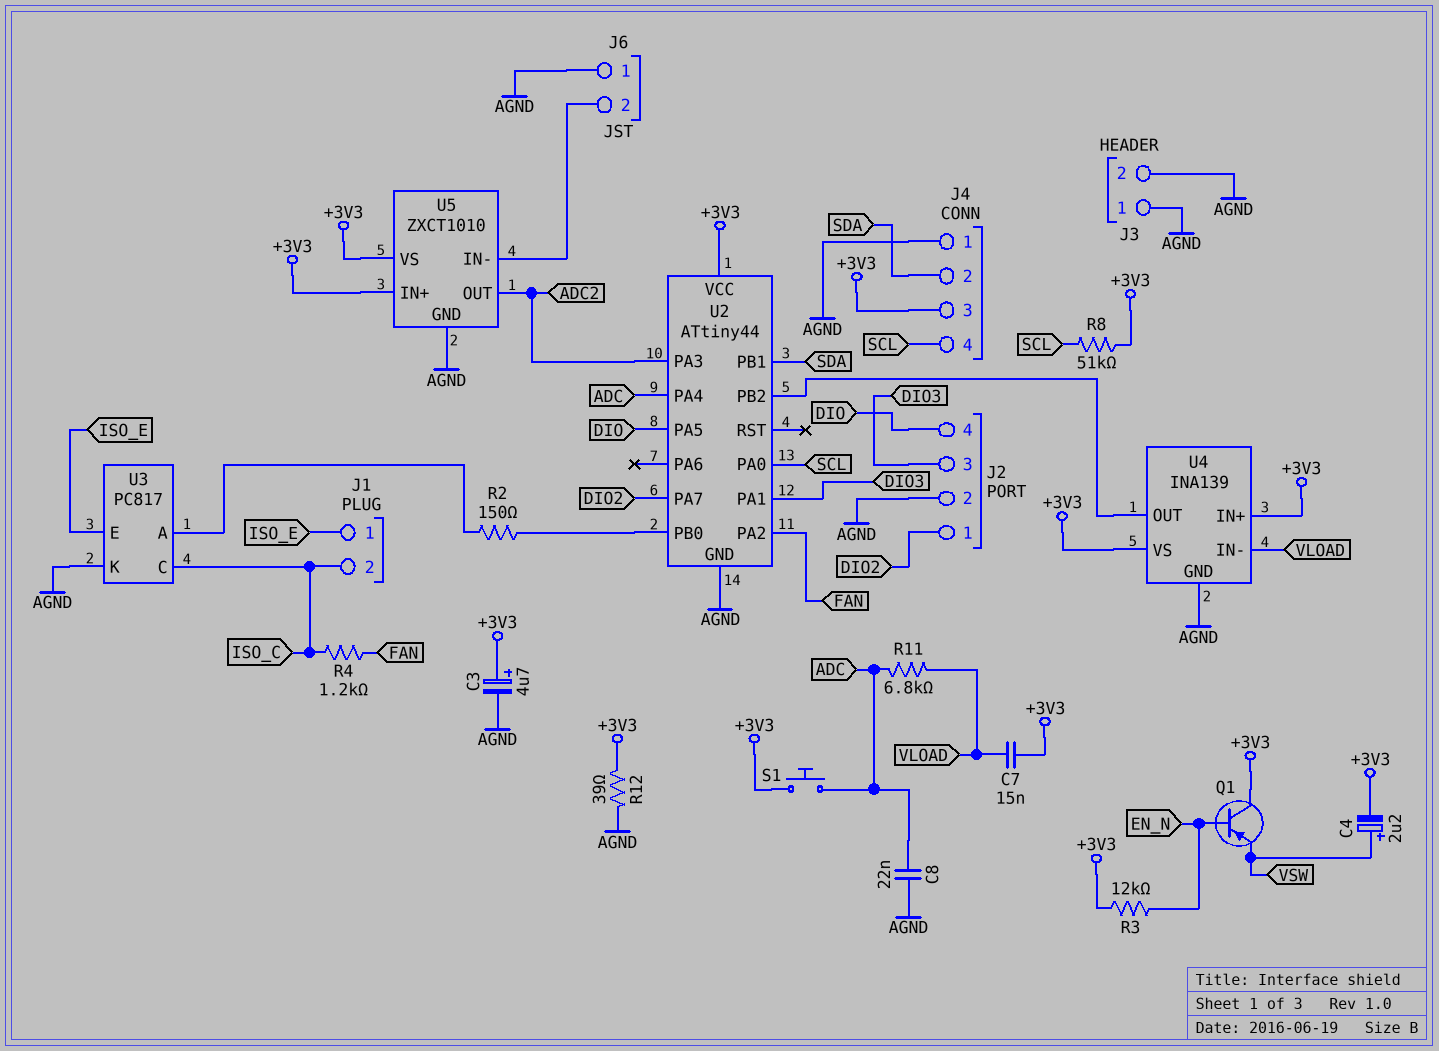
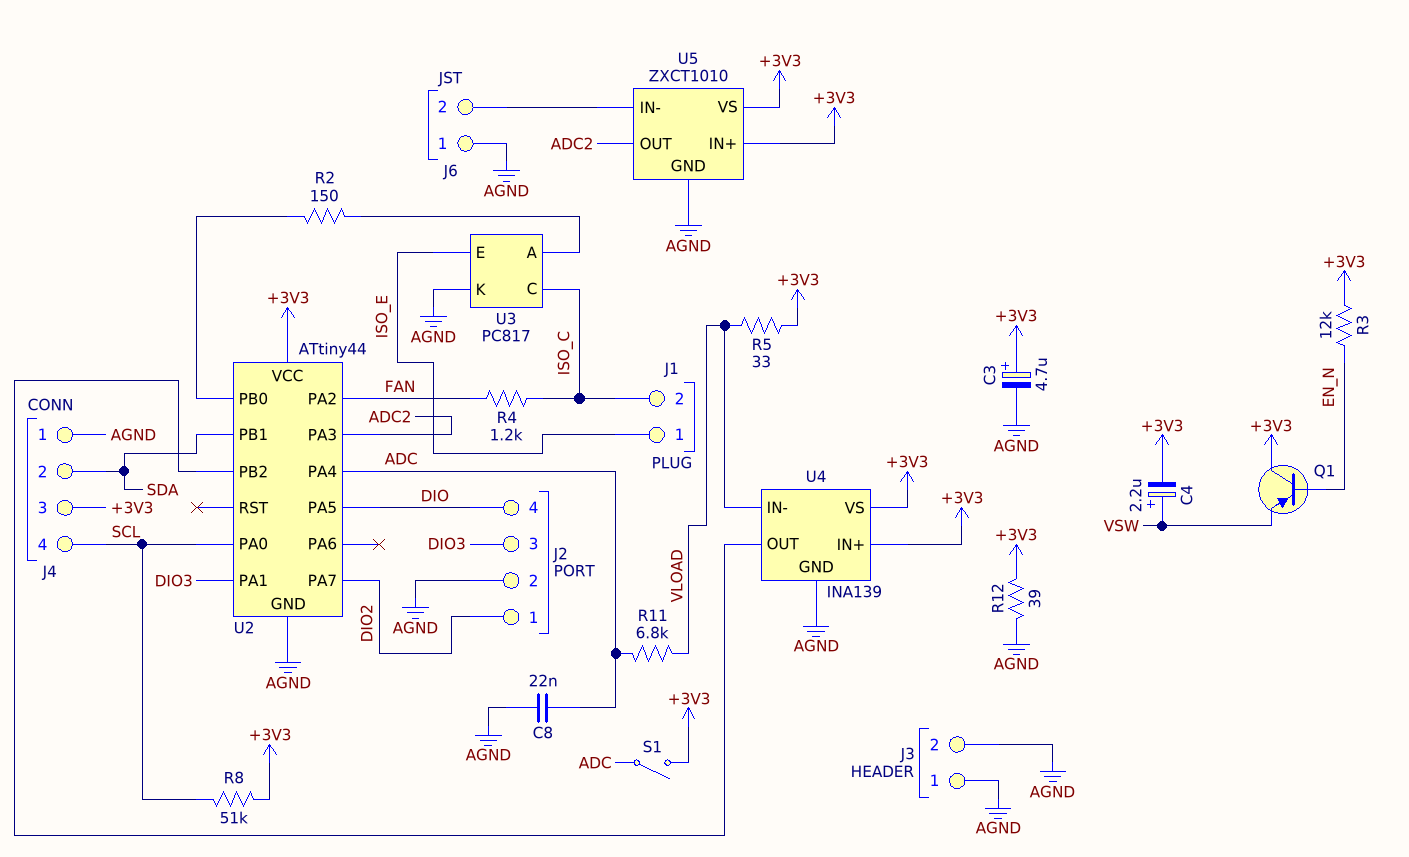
C7: 15nF (+3V3, VLOAD) -> none
R5: none -> 33 (+3V3, VLOAD)
S1: button (+3V3, ADC) -> switch (+3V3, ADC)

